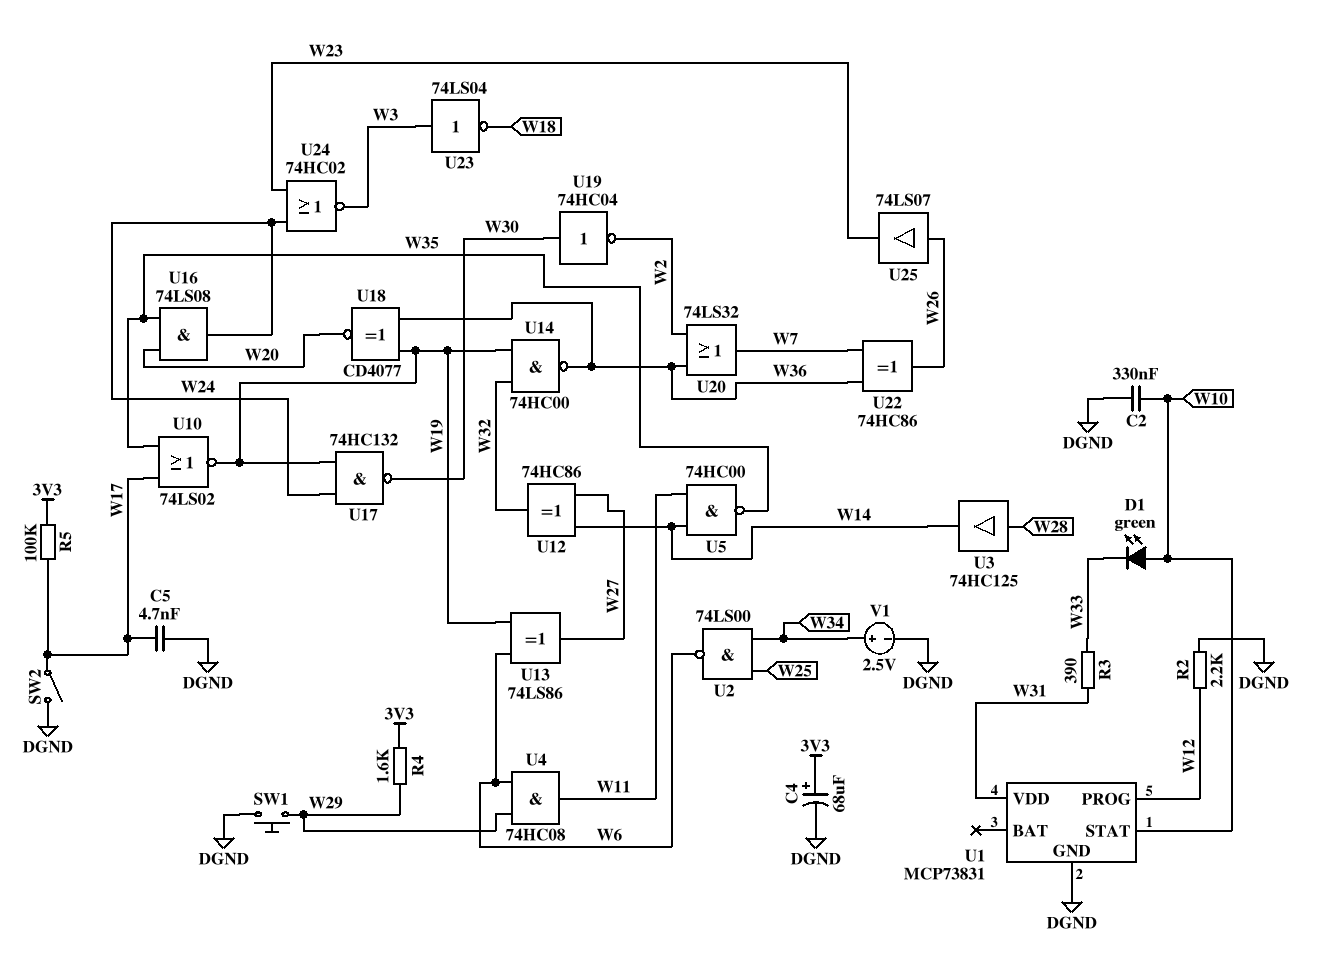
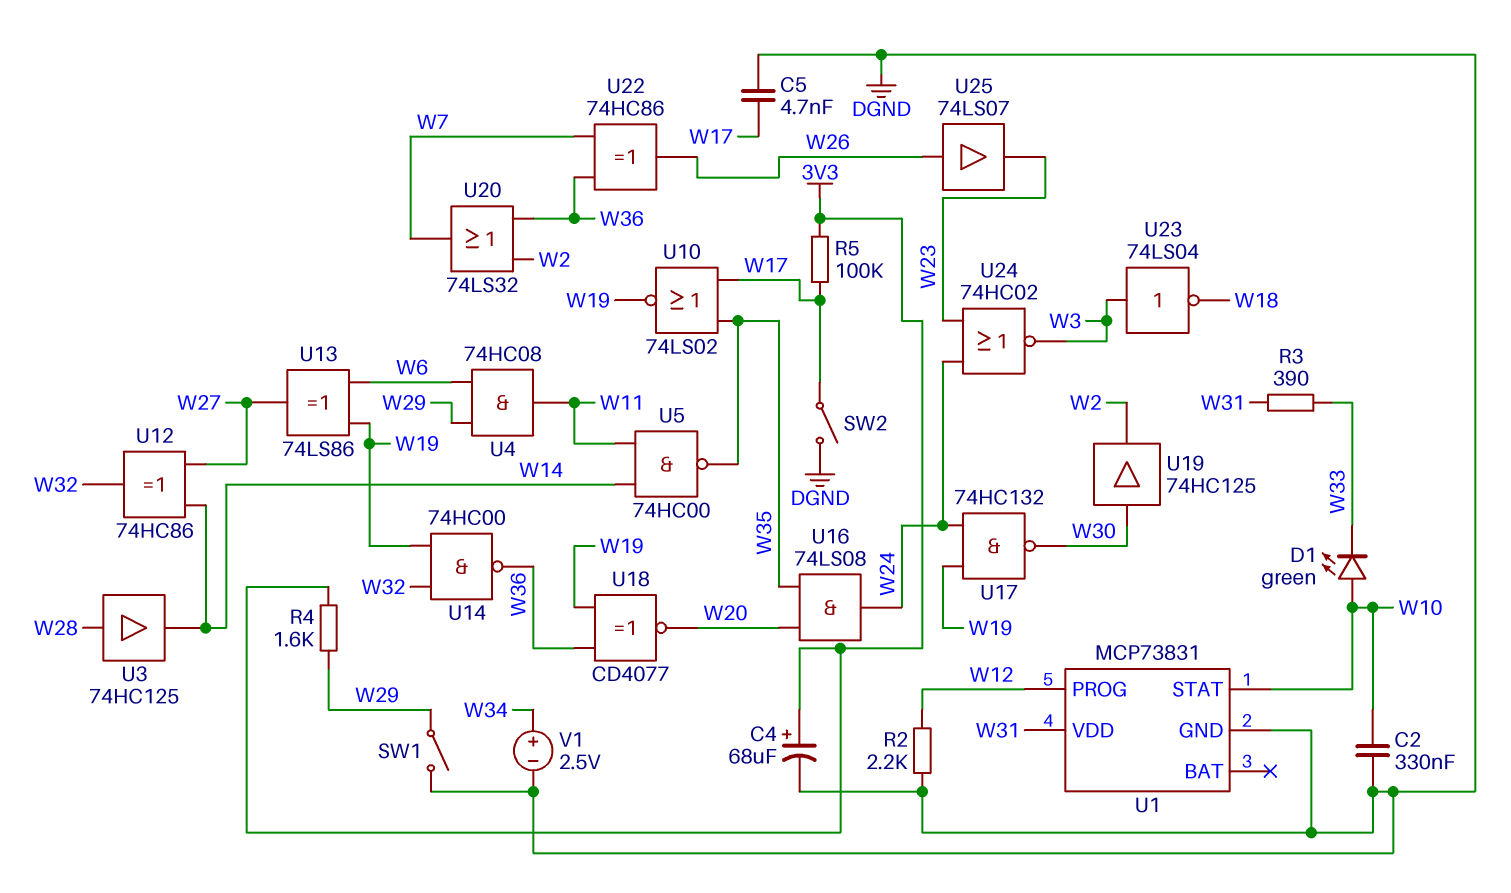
SW1: button (DGND, W29) -> switch (DGND, W29)
U2: NAND 74LS00 (in W25, in W34, out W6) -> none
U19: NOT 74HC04 (in W30, out W2) -> buffer 74HC125 (in W30, out W2)

